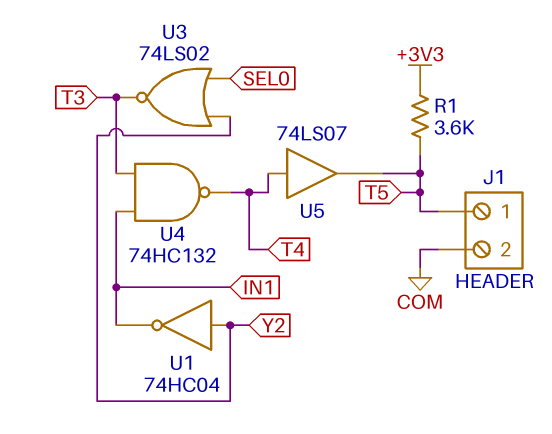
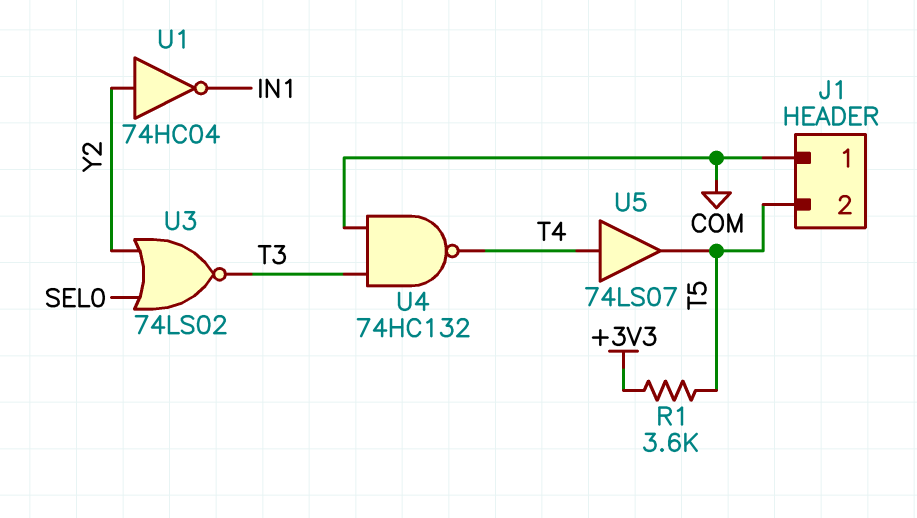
J1 pin 1: T5 -> COM
J1 pin 2: COM -> T5
U4: NAND 74HC132 (in IN1, in T3, out T4) -> NAND 74HC132 (in COM, in T3, out T4)

